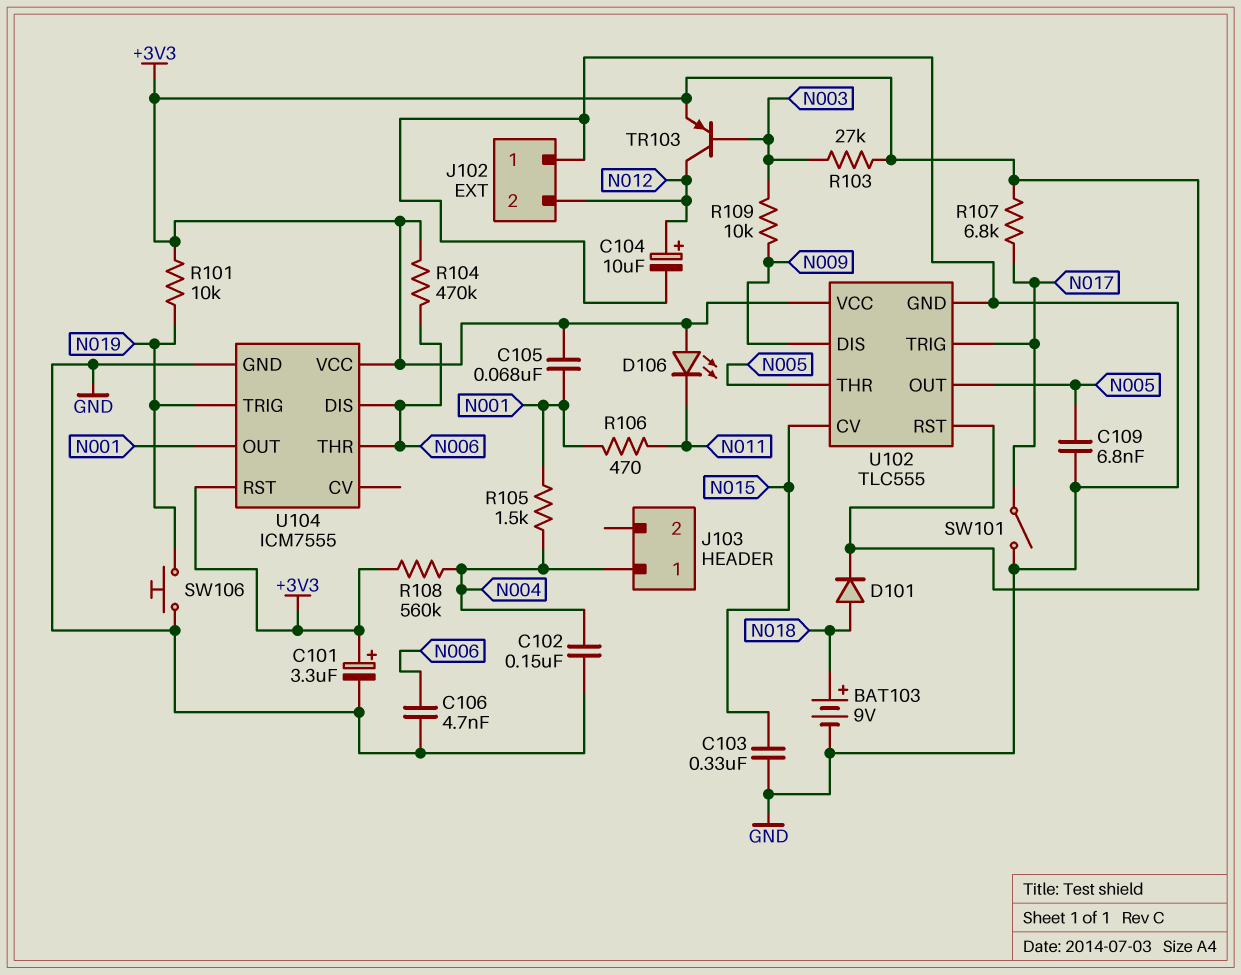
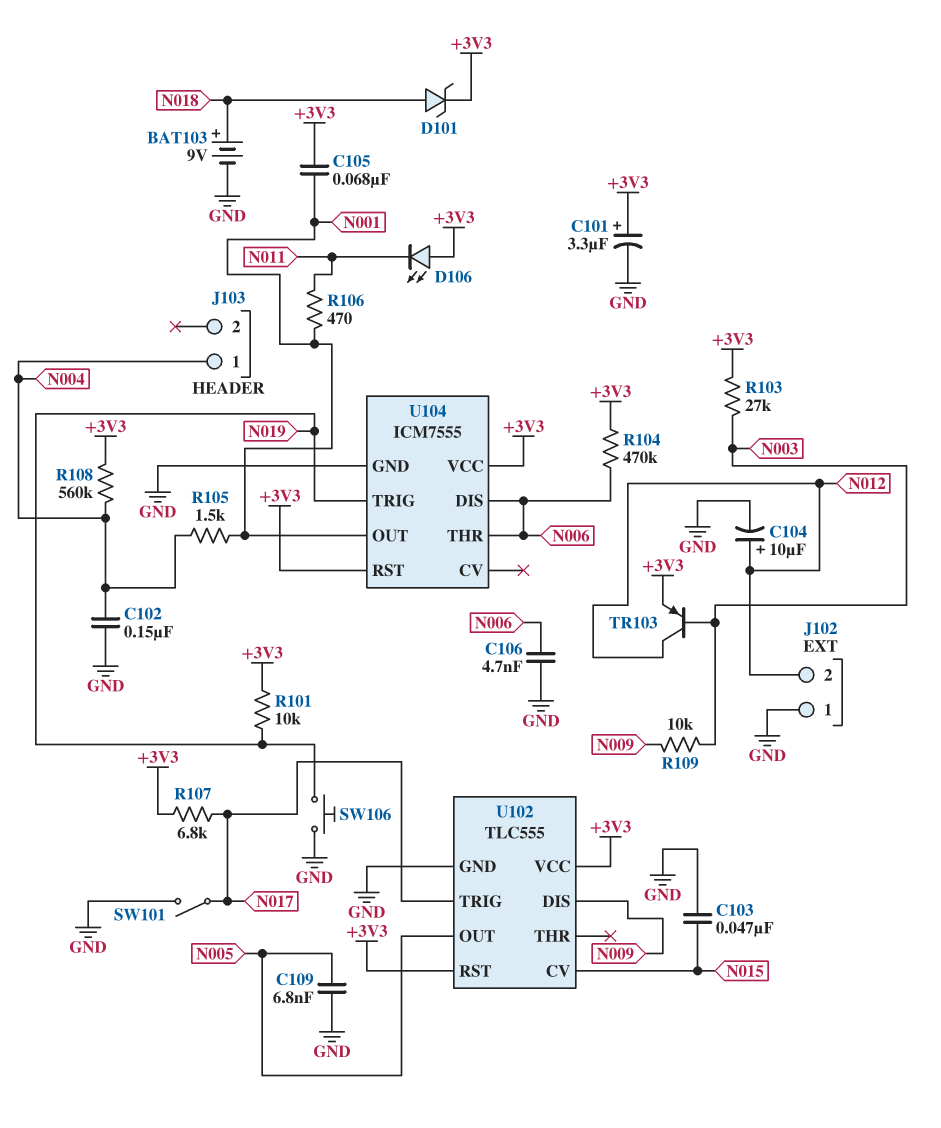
C103: 330nF (GND, N015) -> 47nF (GND, N015)
D101: diode (A N018, K +3V3) -> zener (A N018, K +3V3)
U102 pin THR: N005 -> none

